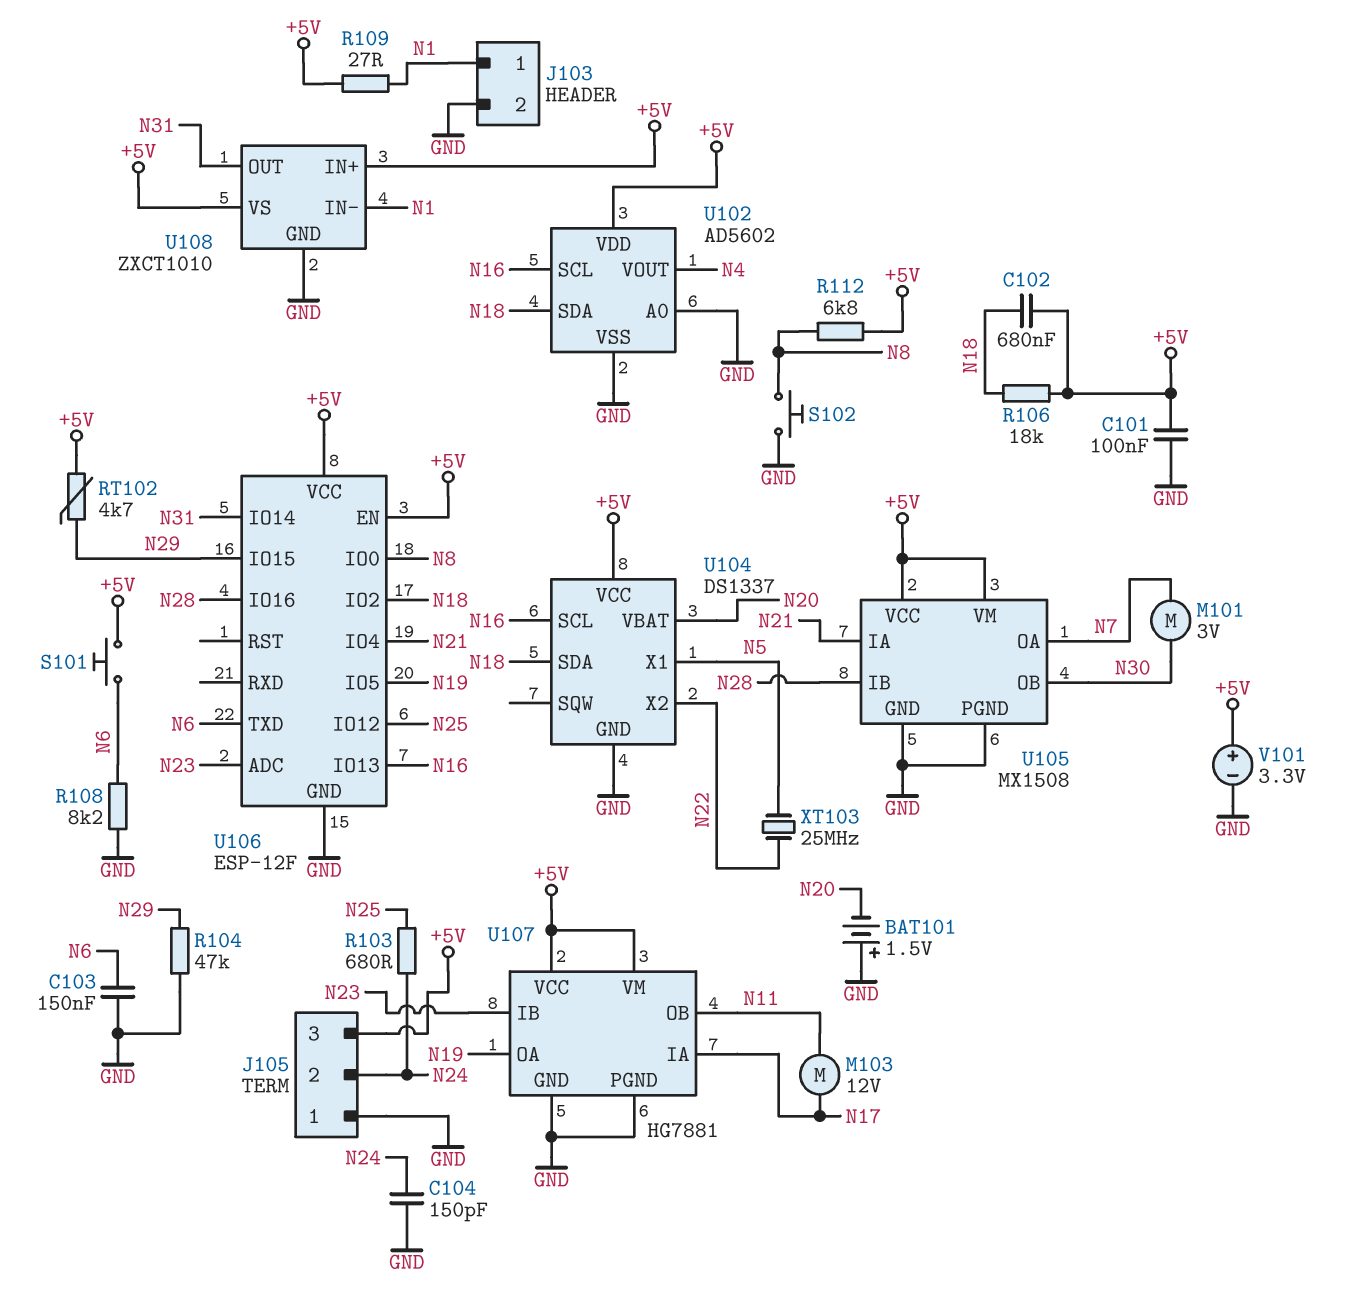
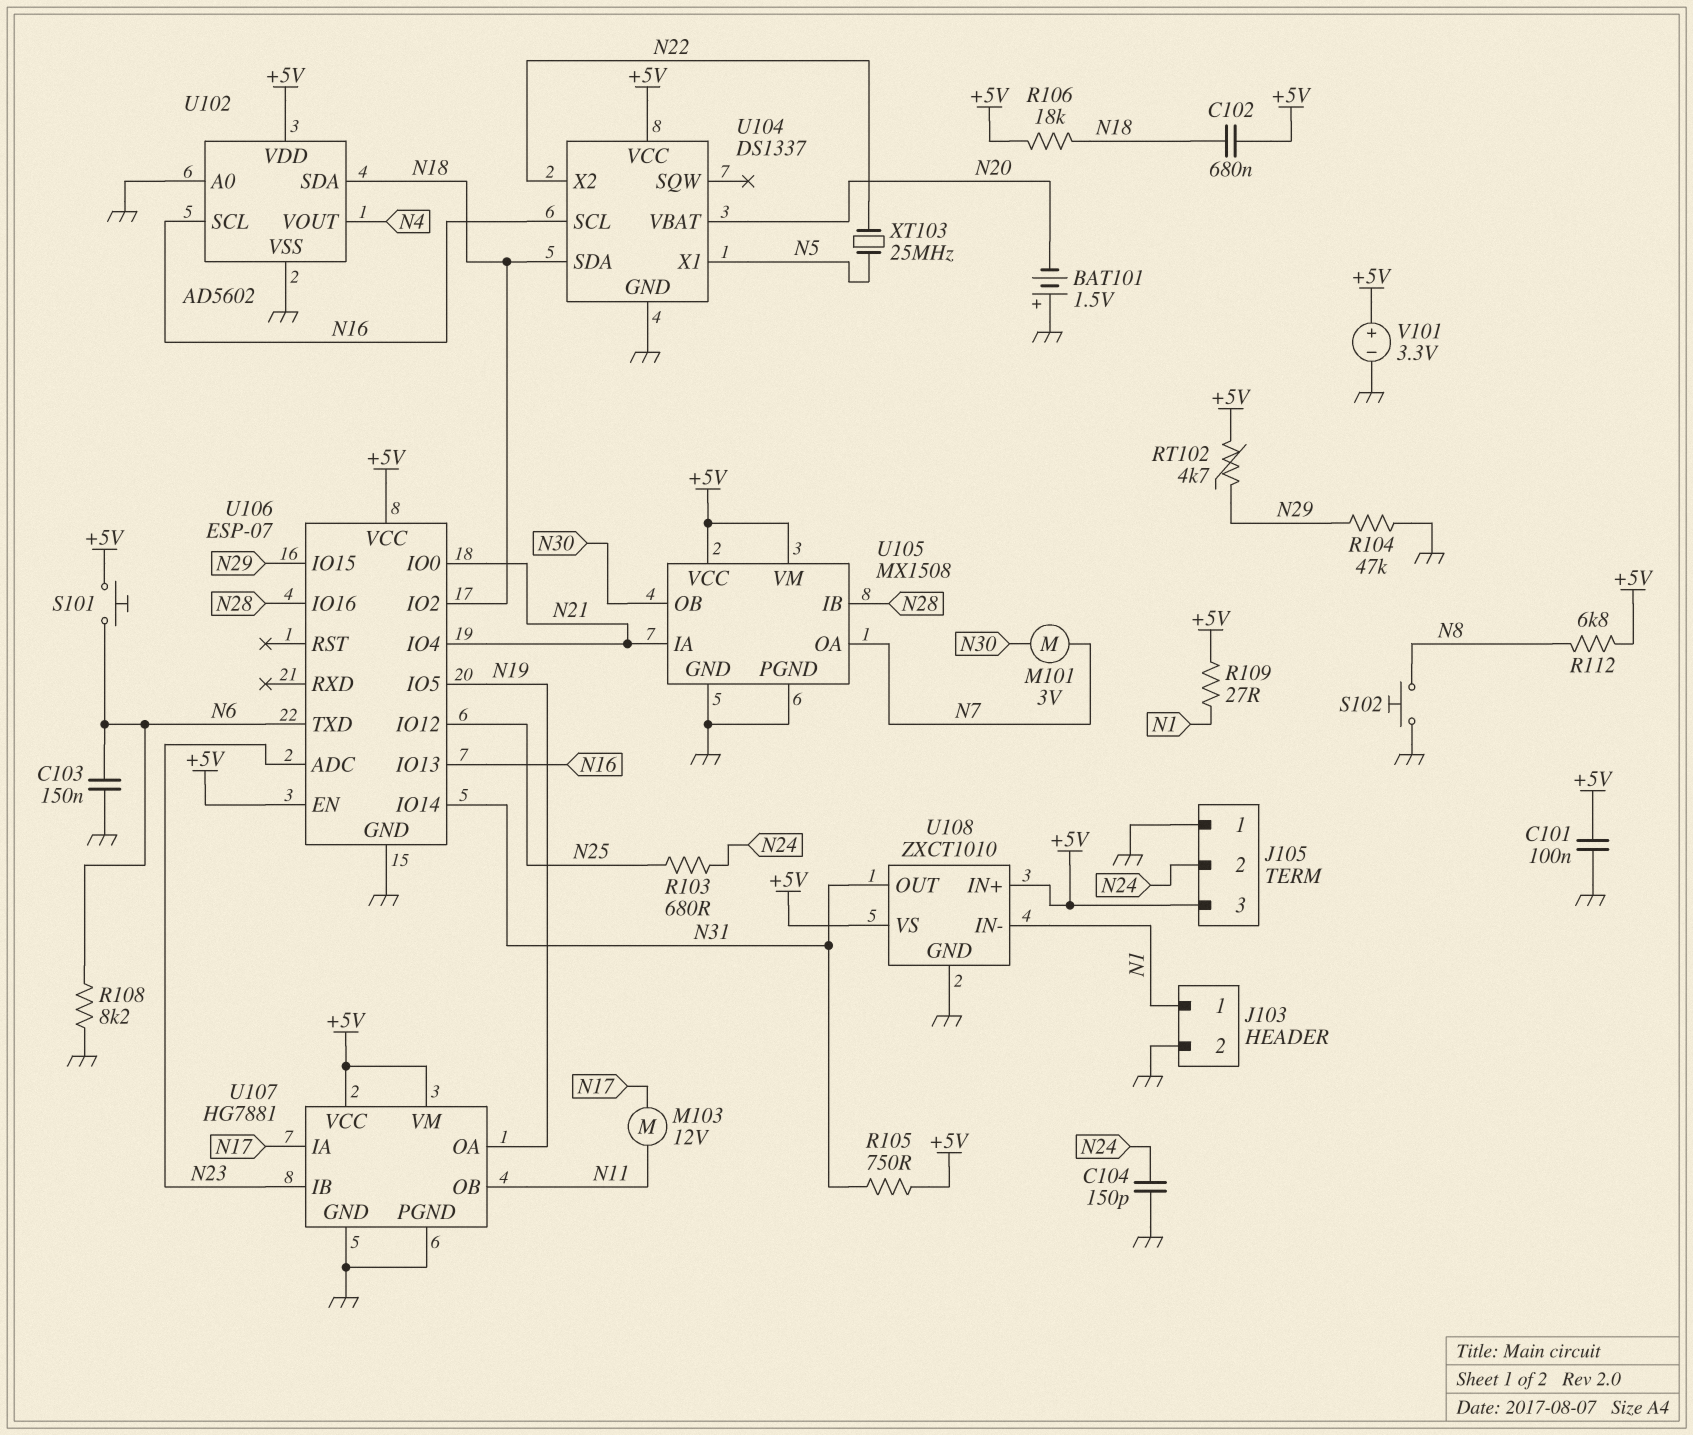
R105: none -> 750 (+5V, N31)
U106: ESP-12F -> ESP-07
U106 pin IO0: N8 -> N21

